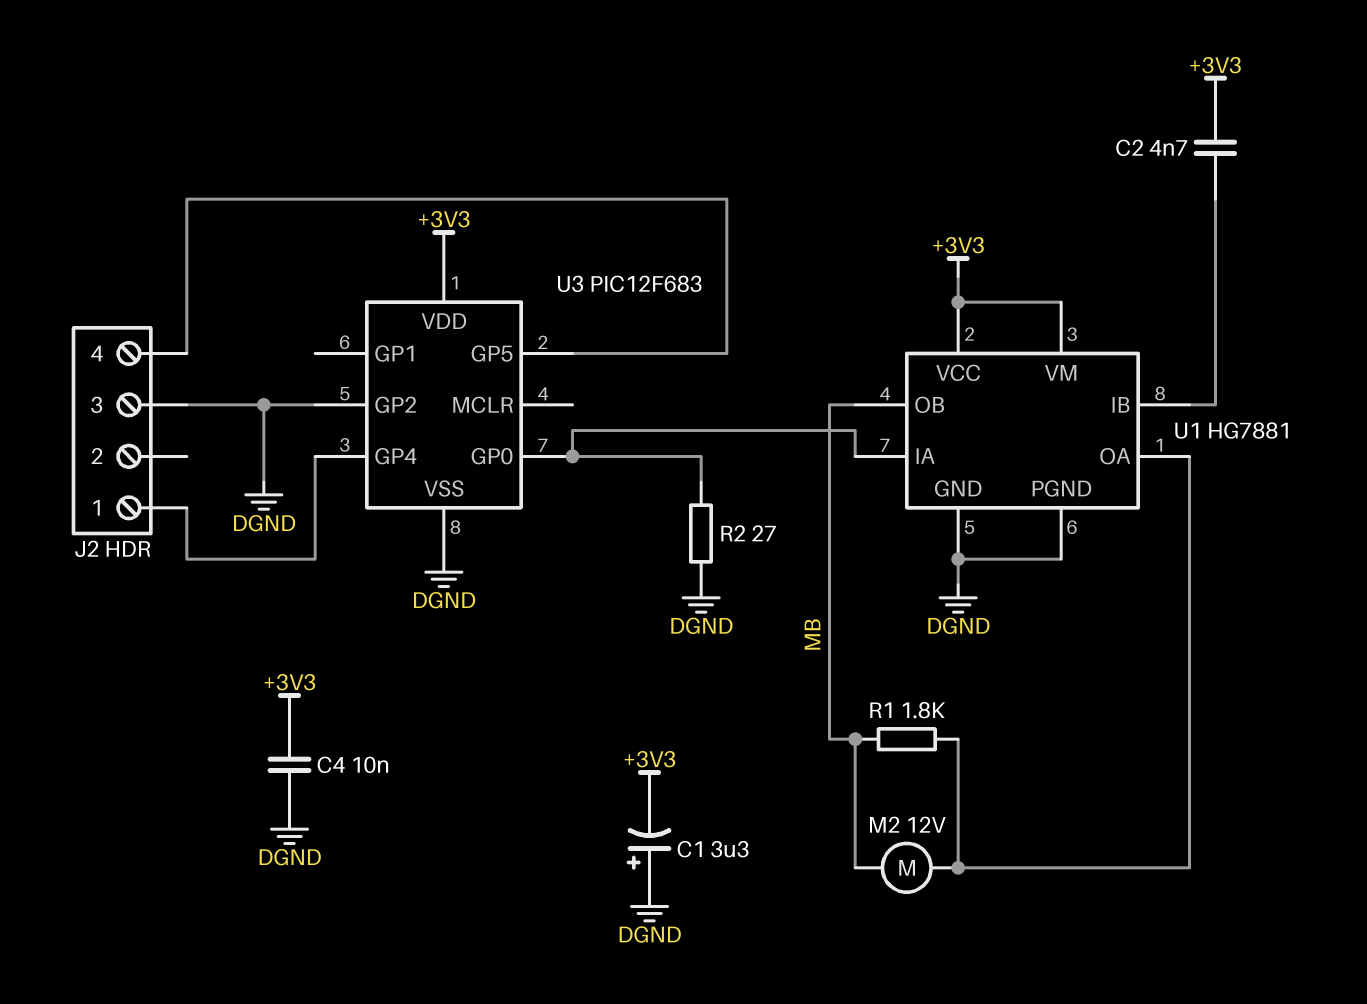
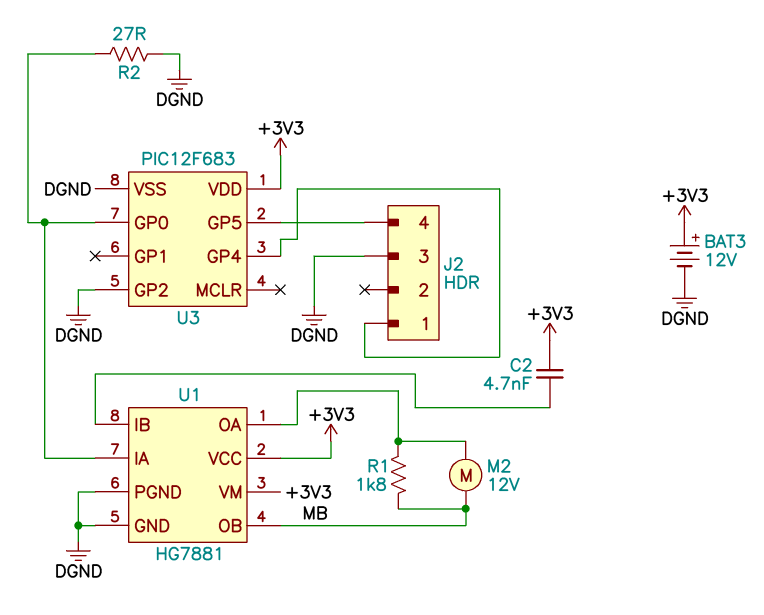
BAT3: none -> 12V (plus +3V3, minus DGND)
C1: 3.3uF (plus DGND, minus +3V3) -> none
C4: 10nF (+3V3, DGND) -> none

